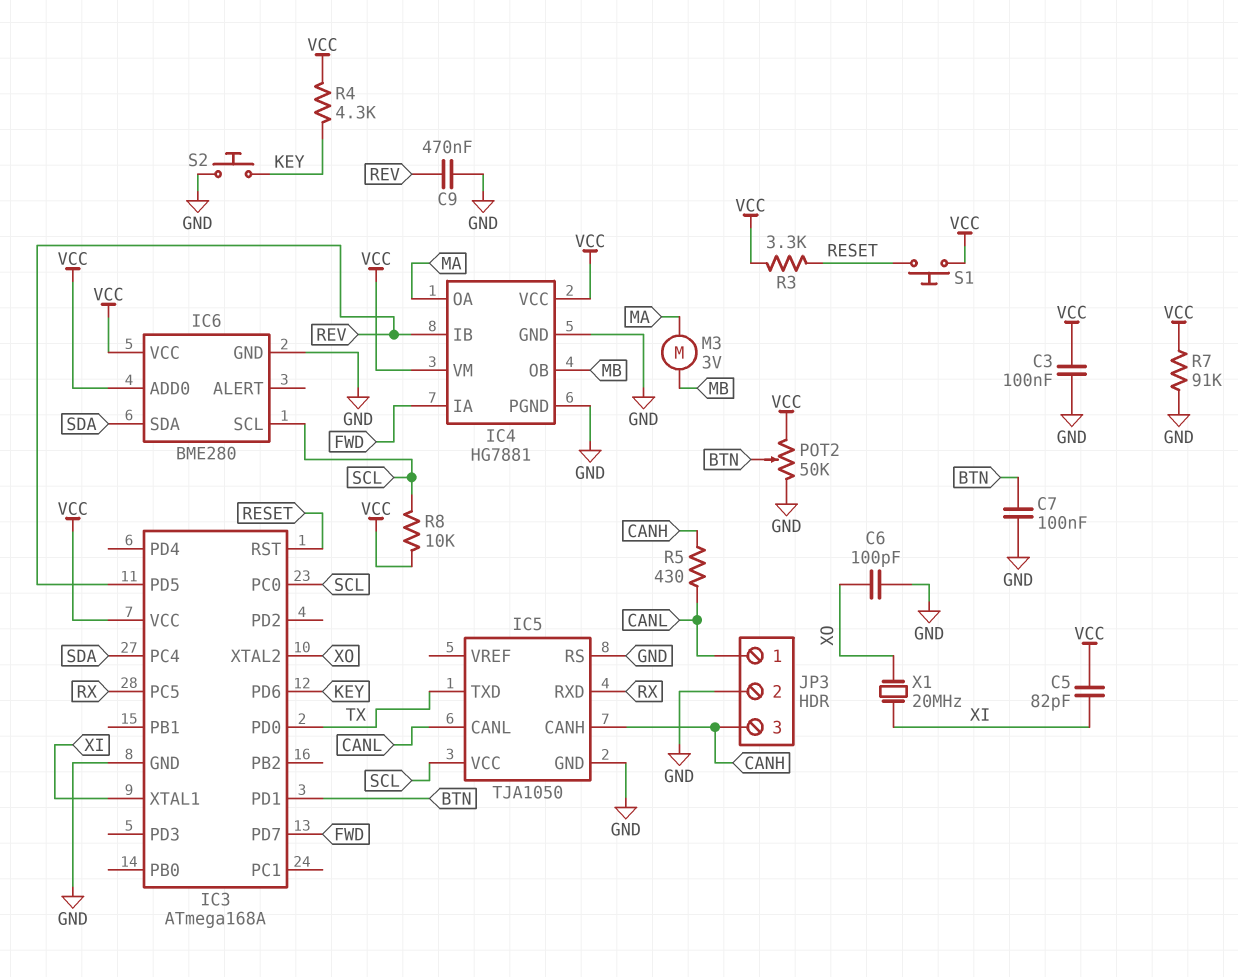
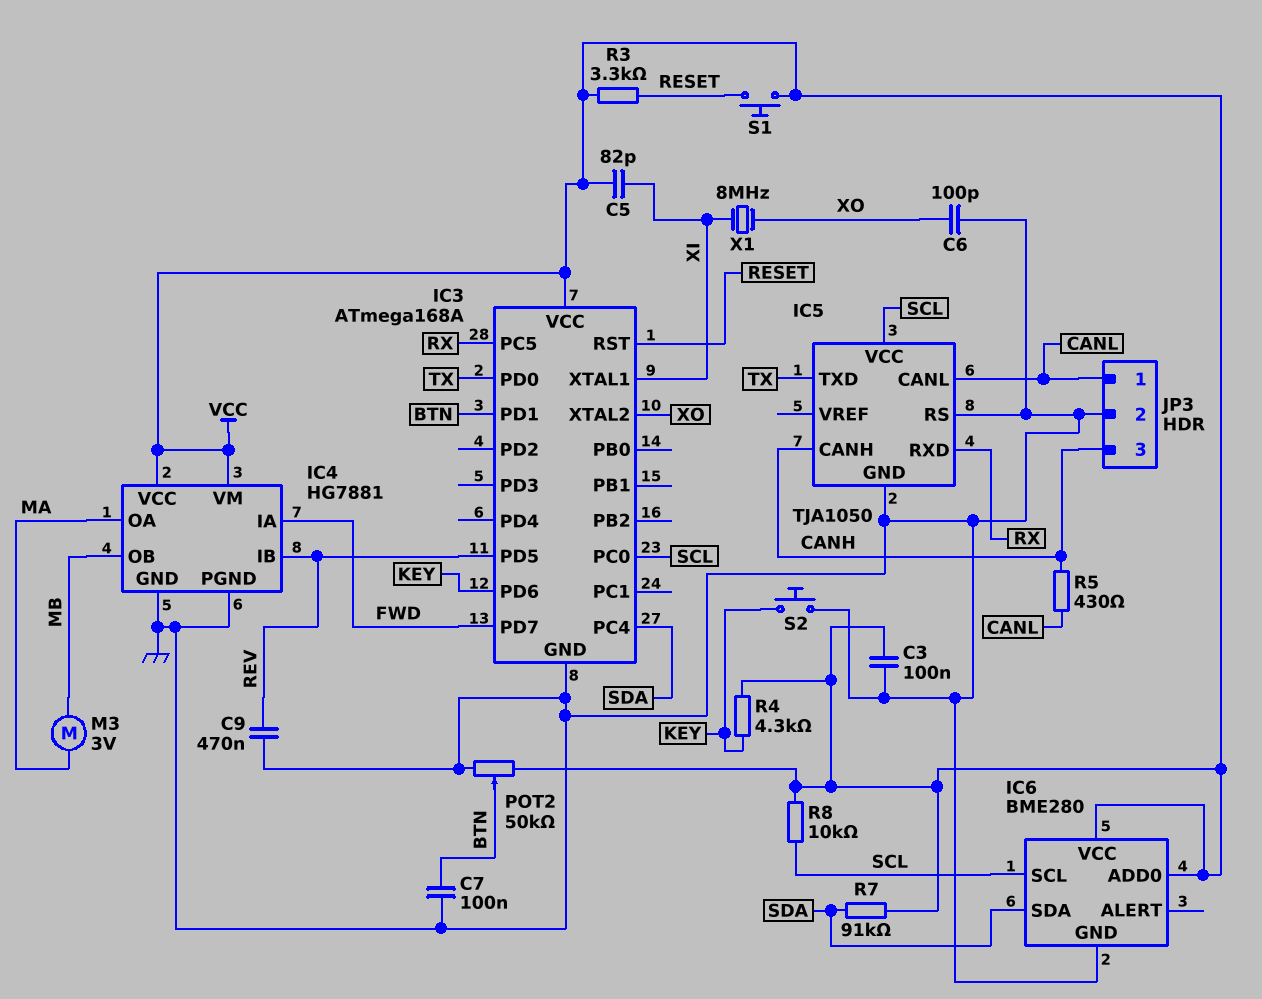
R7: 91k (GND, VCC) -> 91k (SDA, VCC)
X1: 20MHz (XI, XO) -> 8MHz (XI, XO)

